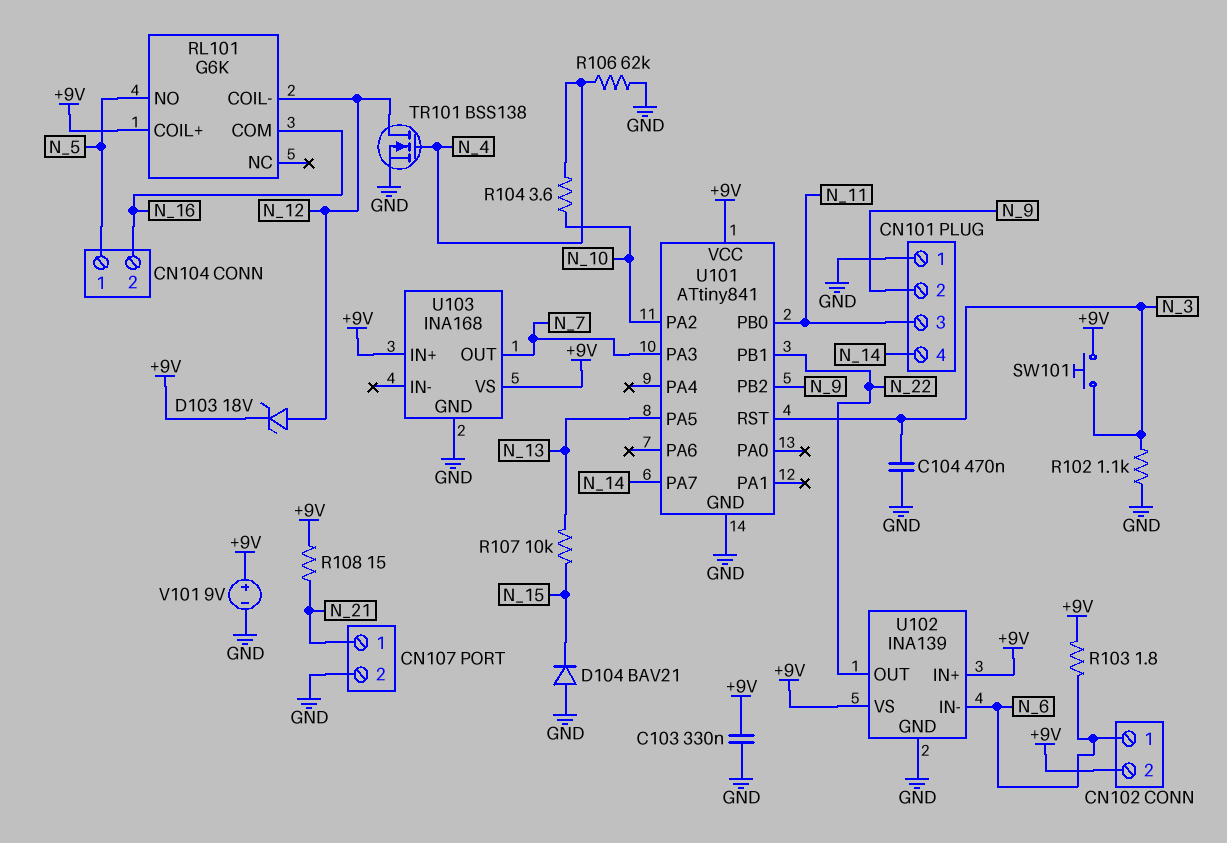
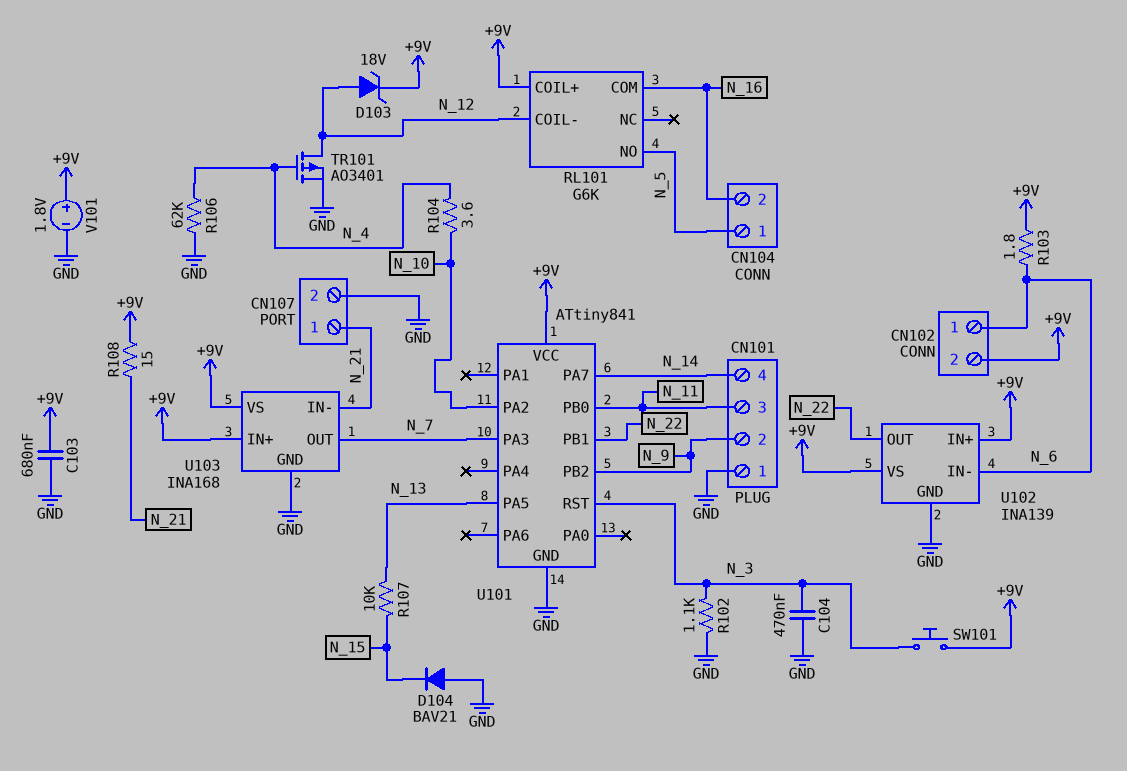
C103: 330nF (+9V, GND) -> 680nF (+9V, GND)
TR101: NMOS BSS138 (G N_4, D N_12, S GND) -> PMOS AO3401 (G N_4, D N_12, S GND)
U103 pin IN-: none -> N_21
V101: 9V (plus +9V, minus GND) -> 1.8V (plus +9V, minus GND)

